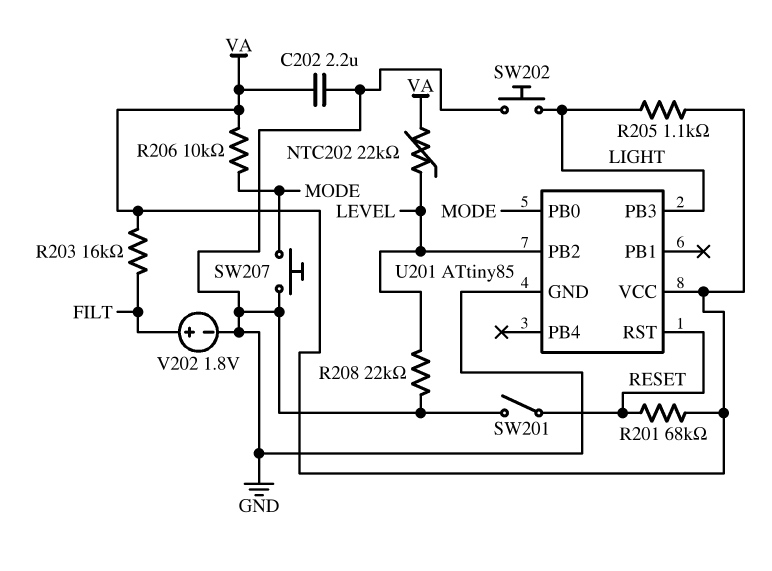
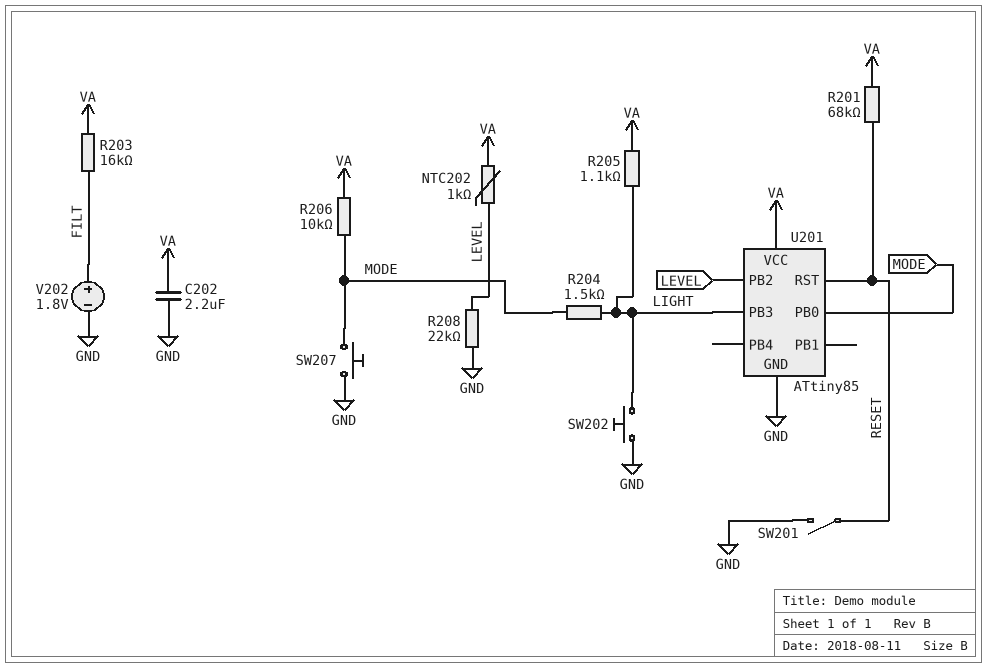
NTC202: 22k (LEVEL, VA) -> 1k (LEVEL, VA)
R204: none -> 1.5k (LIGHT, MODE)

